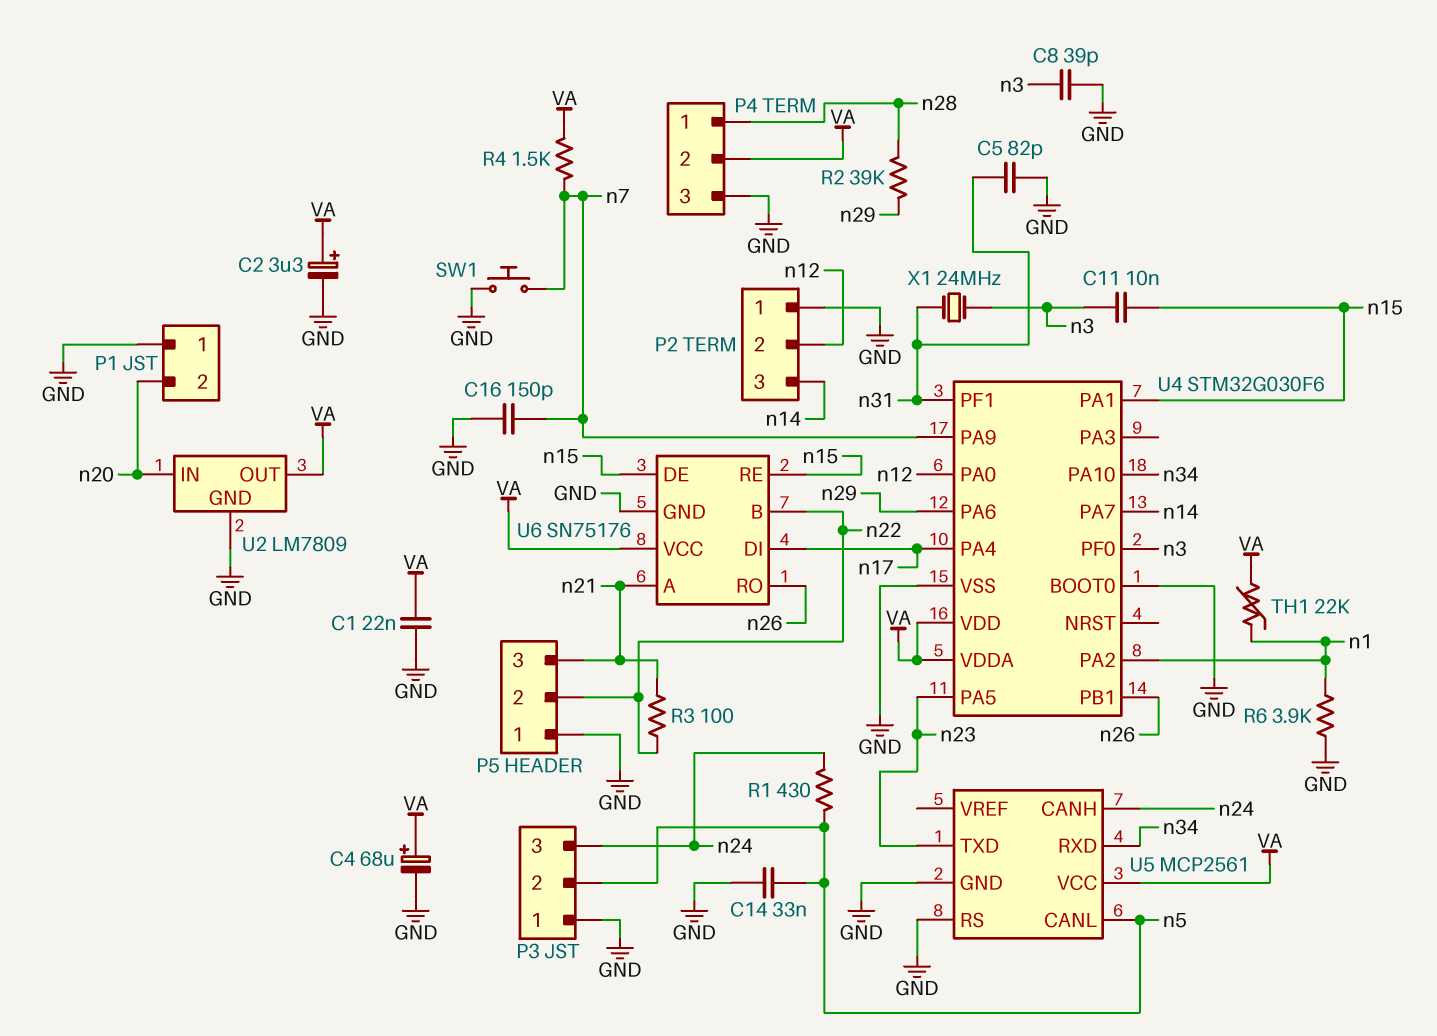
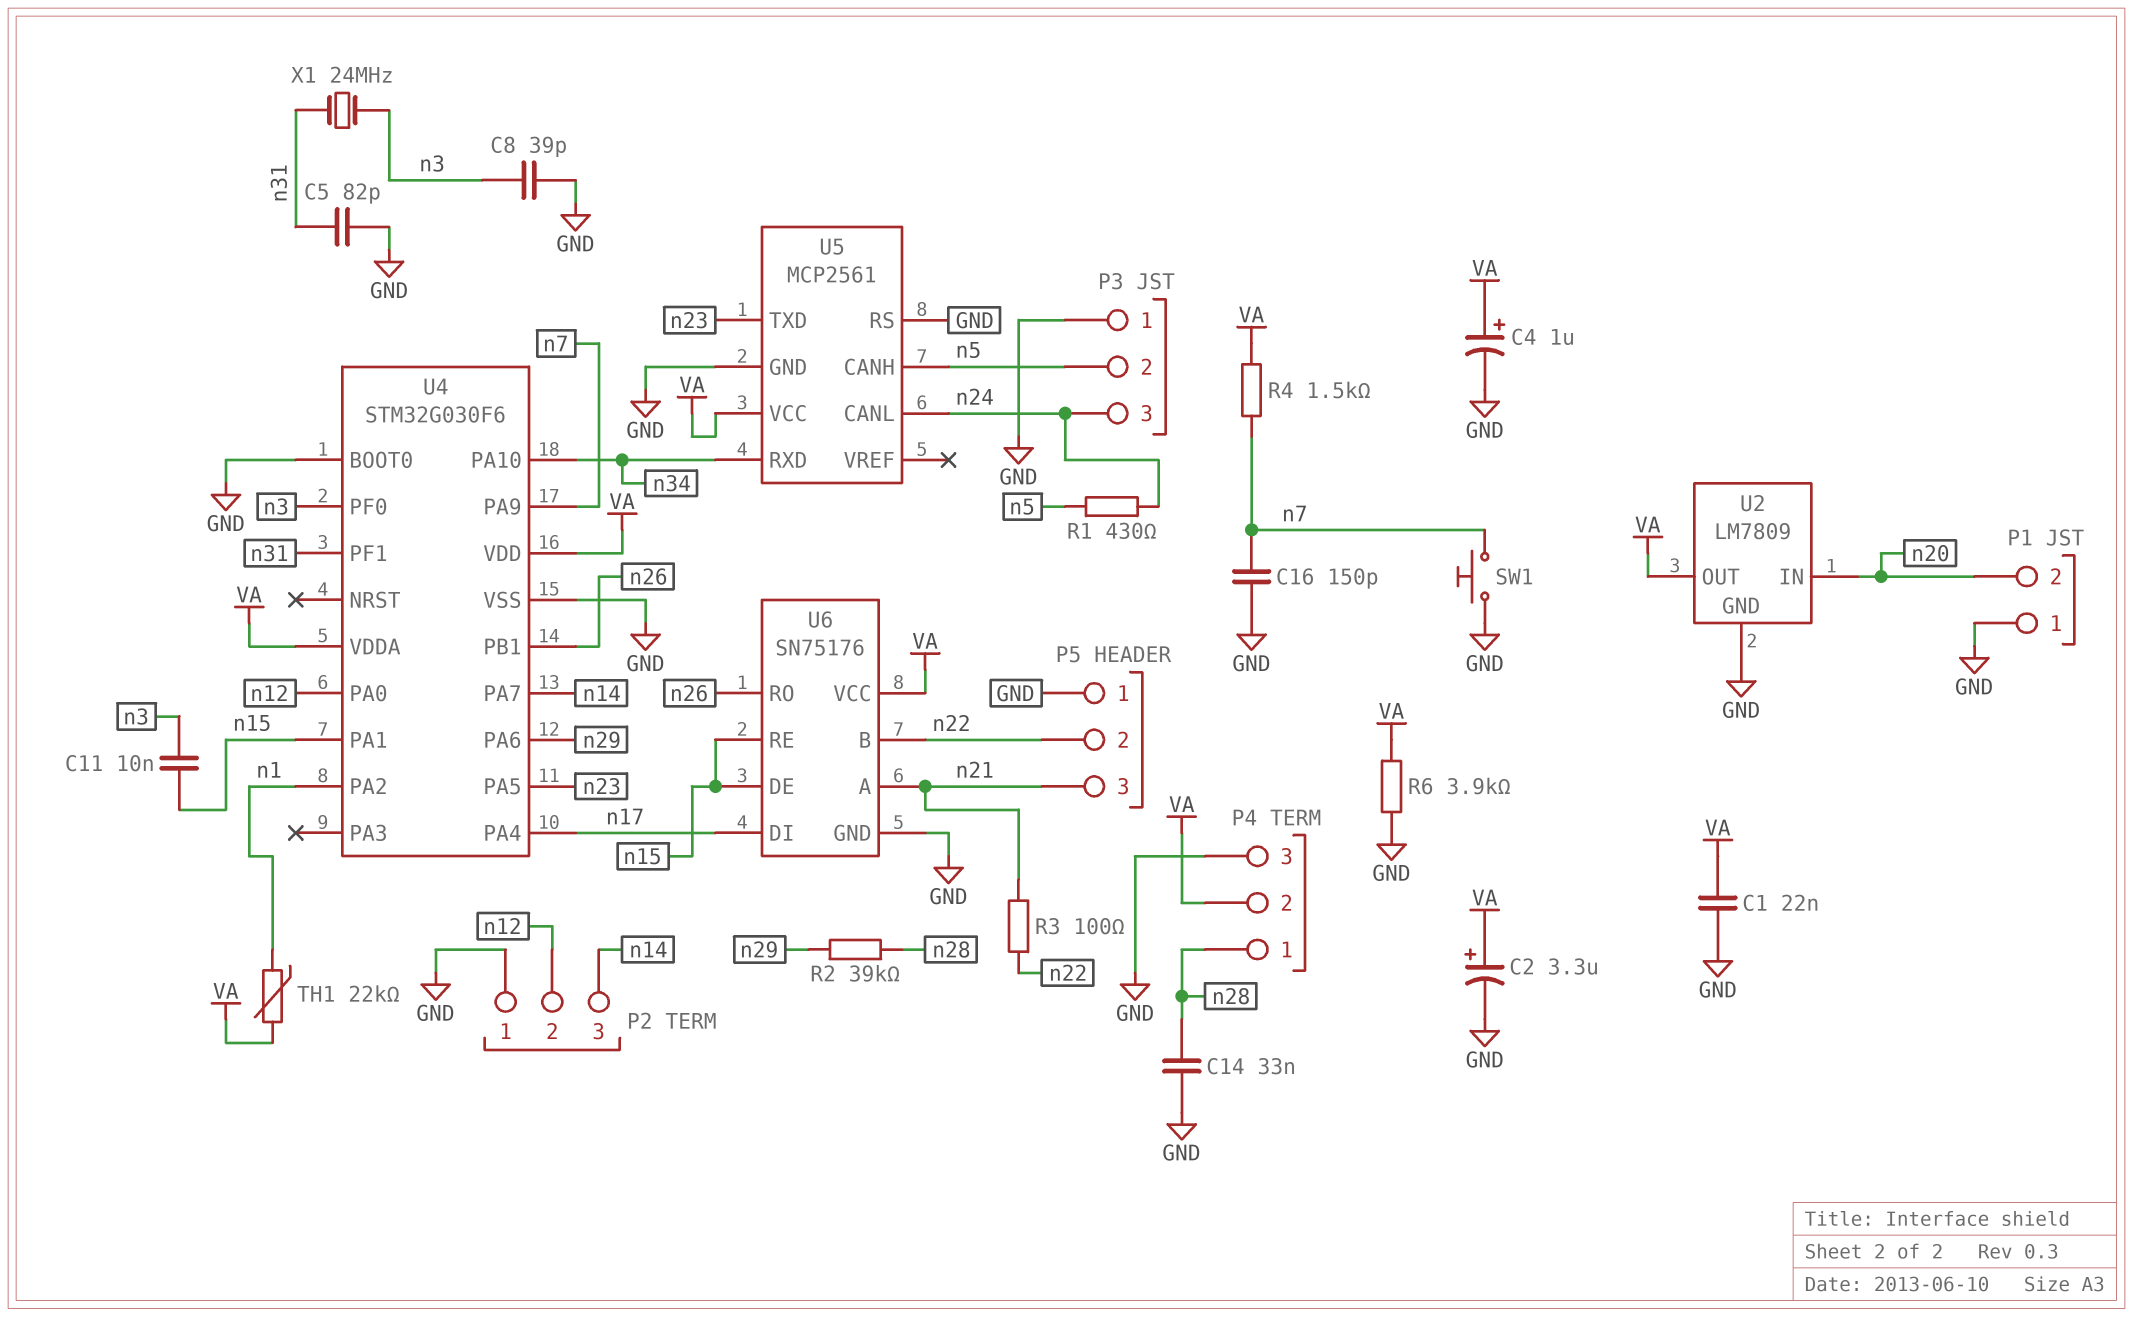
C4: 68uF (plus VA, minus GND) -> 1uF (plus VA, minus GND)
C14: 33nF (GND, n5) -> 33nF (GND, n28)
R6: 3.9k (GND, n1) -> 3.9k (GND, VA)
U5 pin CANH: n24 -> n5
U5 pin CANL: n5 -> n24

